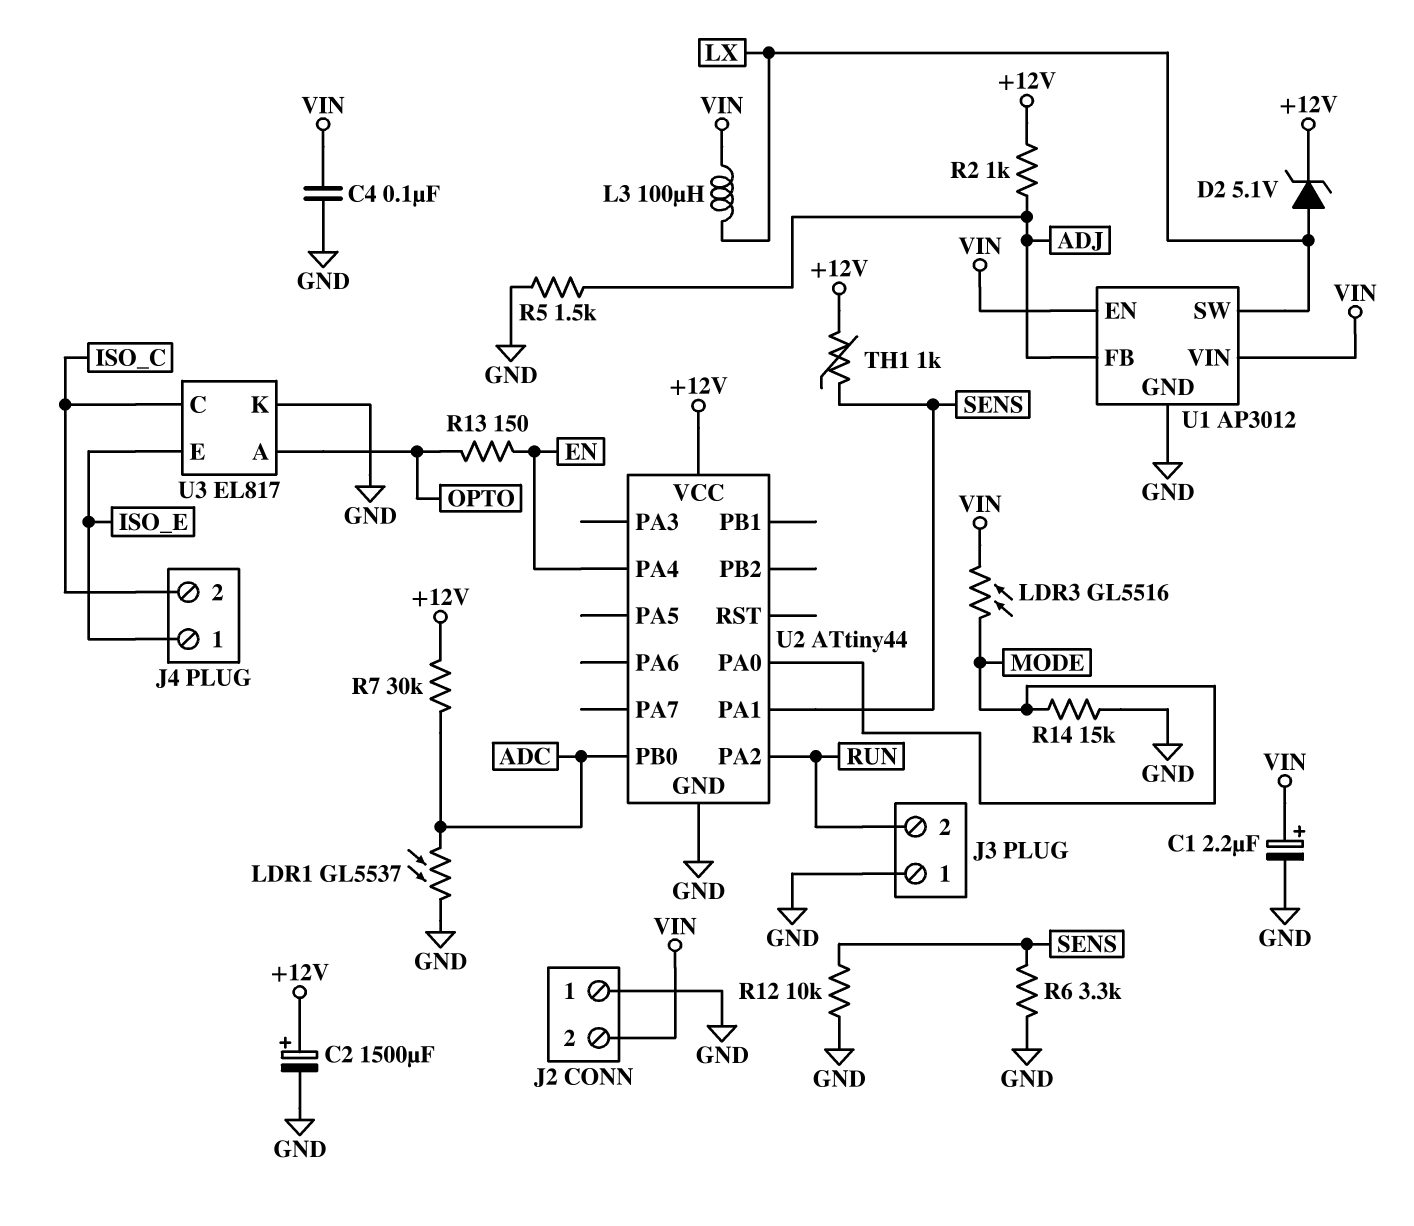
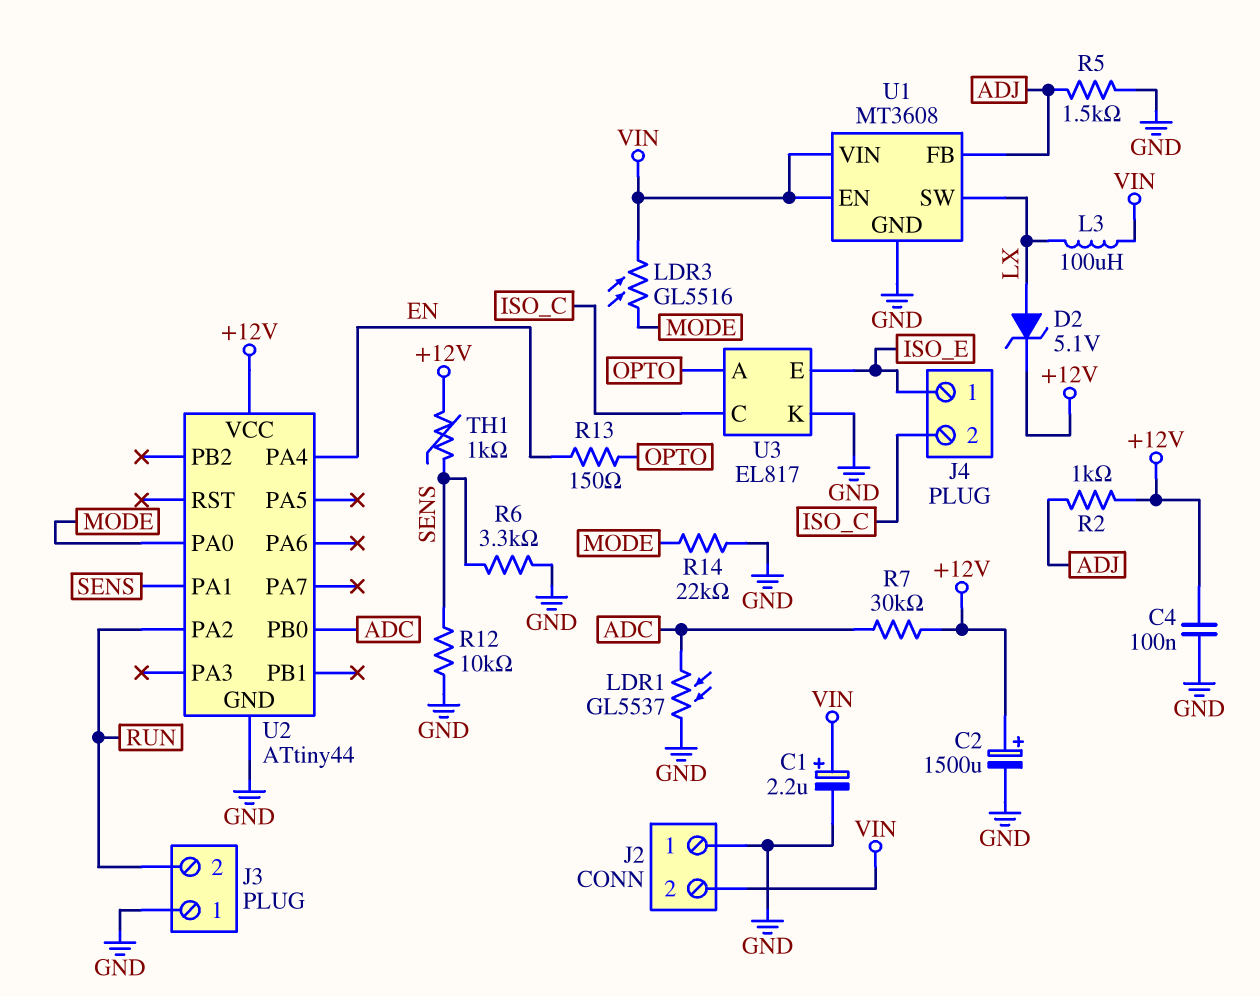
C4: 100nF (GND, VIN) -> 100nF (+12V, GND)
R14: 15k (GND, MODE) -> 22k (GND, MODE)
U1: AP3012 -> MT3608

